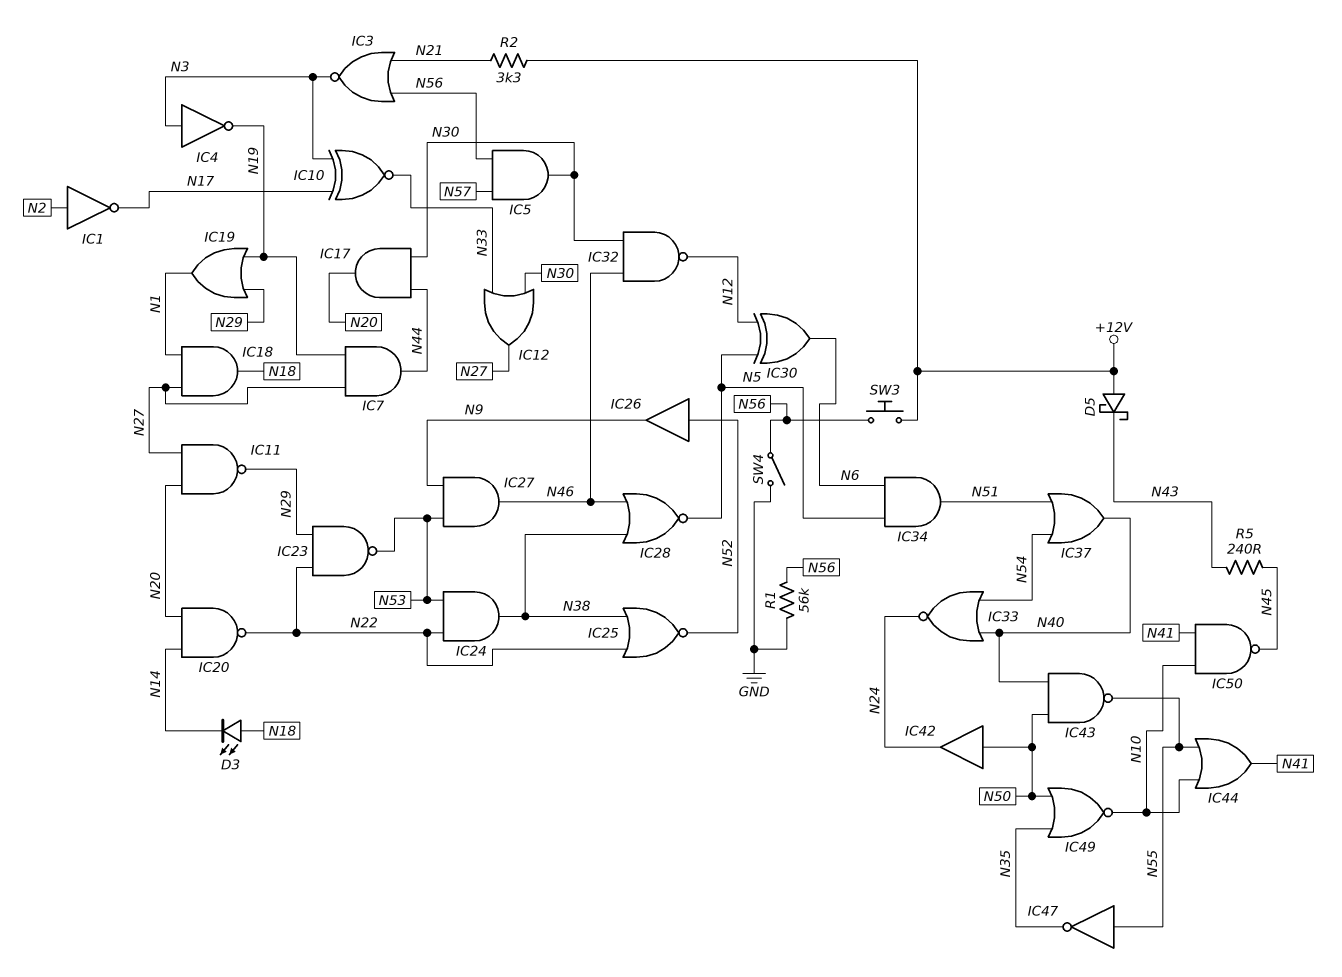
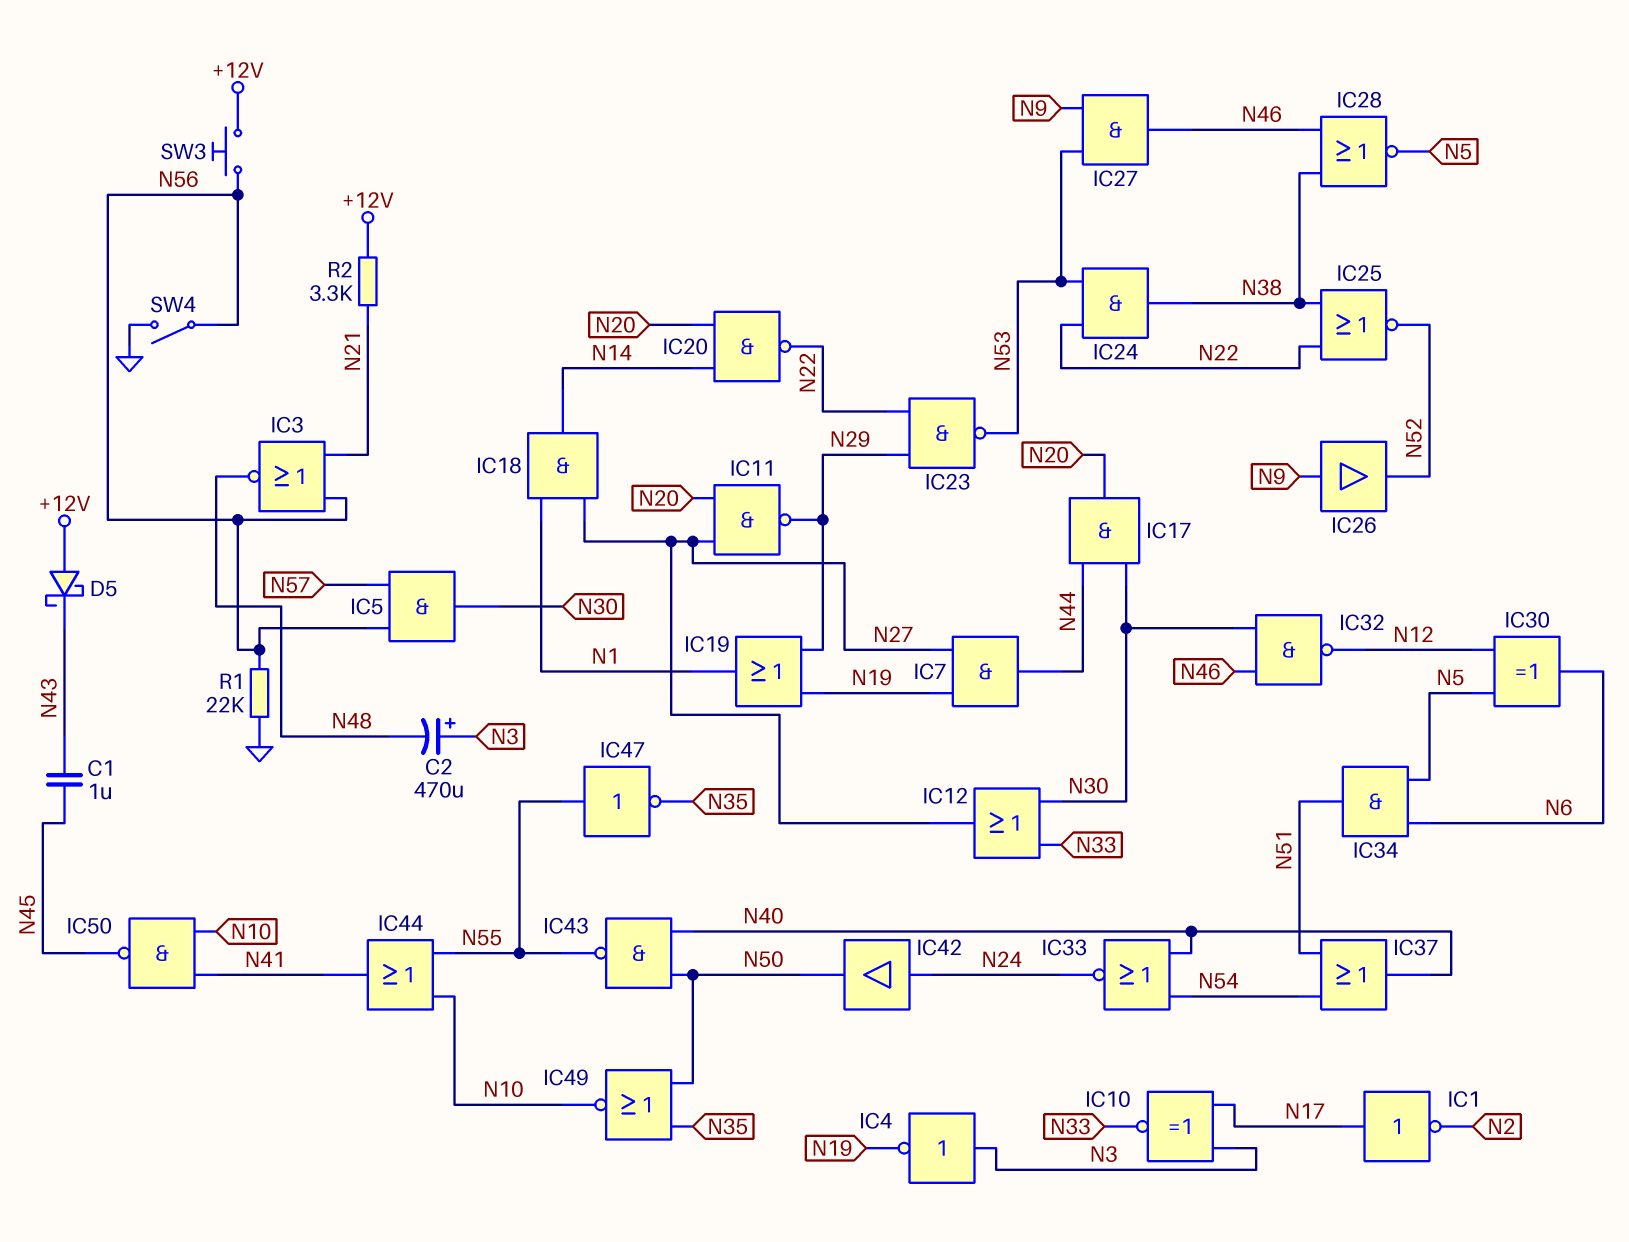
C1: none -> 1uF (N43, N45)
C2: none -> 470uF (plus N3, minus N48)
D3: LED (A N18, K N14) -> none
IC1: NOT (in N2, out N17) -> NOT (in N17, out N2)
IC3: NOR (in N21, in N56, out N3) -> NOR (in N21, in N56, out N48)
IC18: AND (in N1, in N27, out N18) -> AND (in N1, in N27, out N14)
IC26: buffer (in N52, out N9) -> buffer (in N9, out N52)
IC42: buffer (in N50, out N24) -> buffer (in N24, out N50)
R1: 56k (GND, N56) -> 22k (GND, N56)
R5: 240 (N43, N45) -> none

